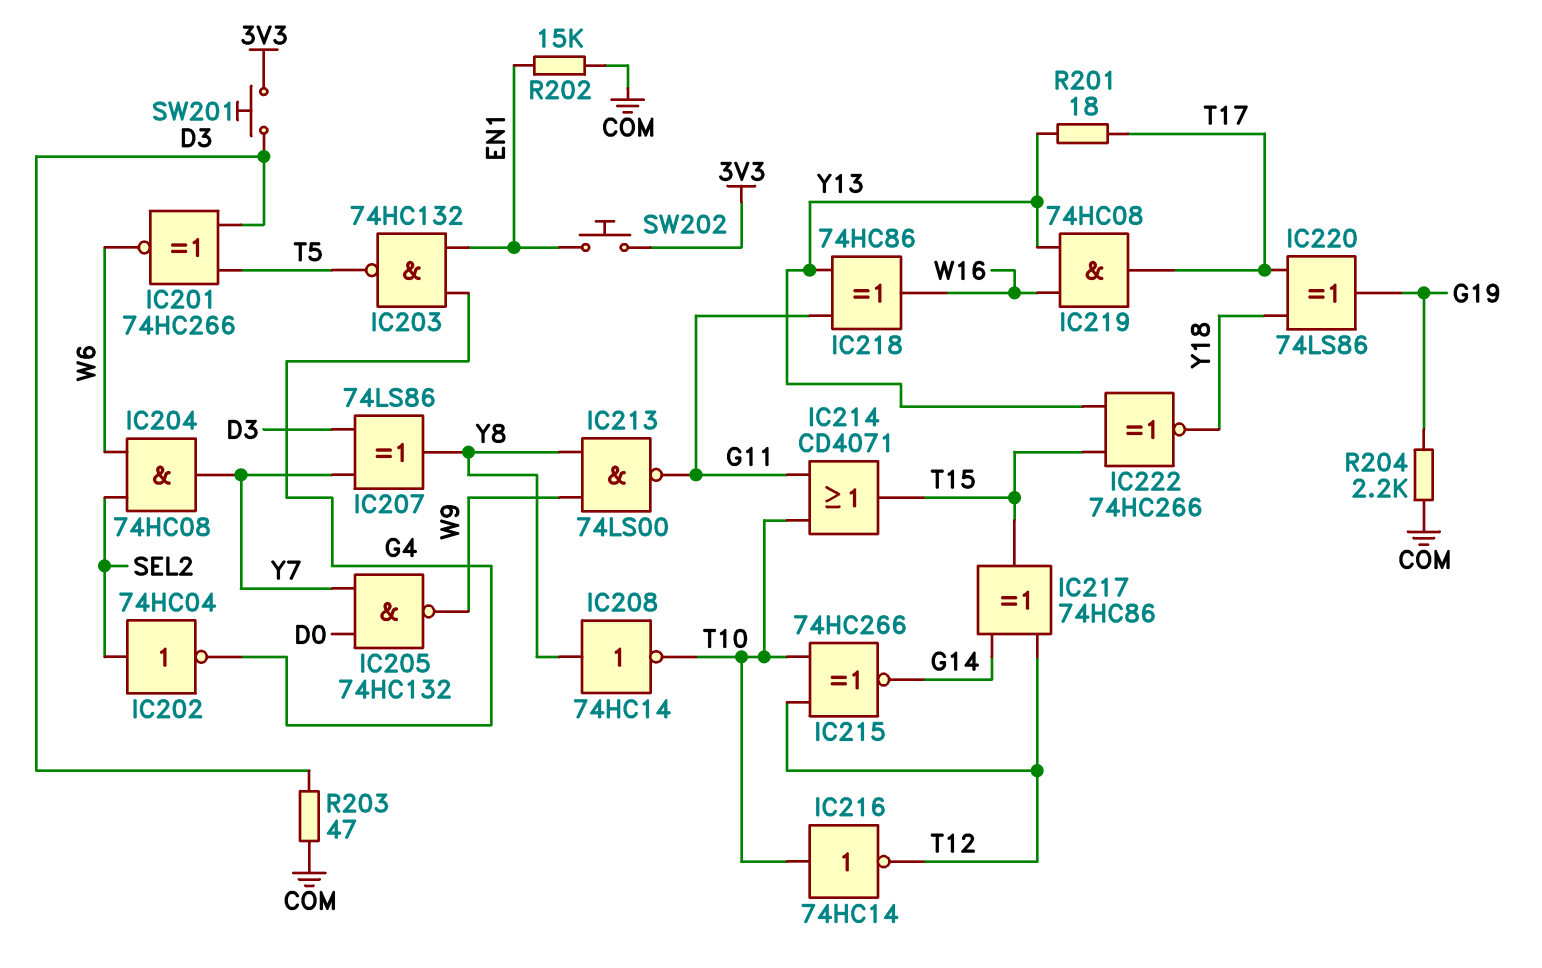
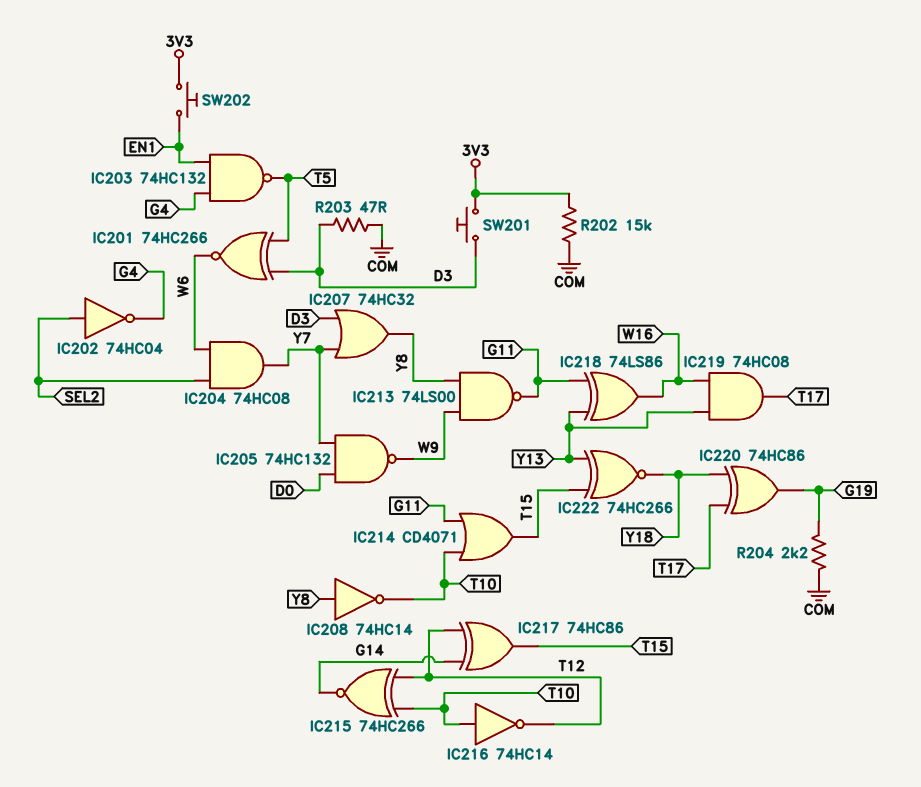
IC207: XOR 74LS86 (in D3, in Y7, out Y8) -> OR 74HC32 (in D3, in Y7, out Y8)
IC218: XOR 74HC86 (in G11, in Y13, out W16) -> XOR 74LS86 (in G11, in Y13, out W16)
IC220: XOR 74LS86 (in T17, in Y18, out G19) -> XOR 74HC86 (in T17, in Y18, out G19)
R201: 18 (T17, Y13) -> none
R202: 15k (COM, EN1) -> 15k (3V3, COM)

